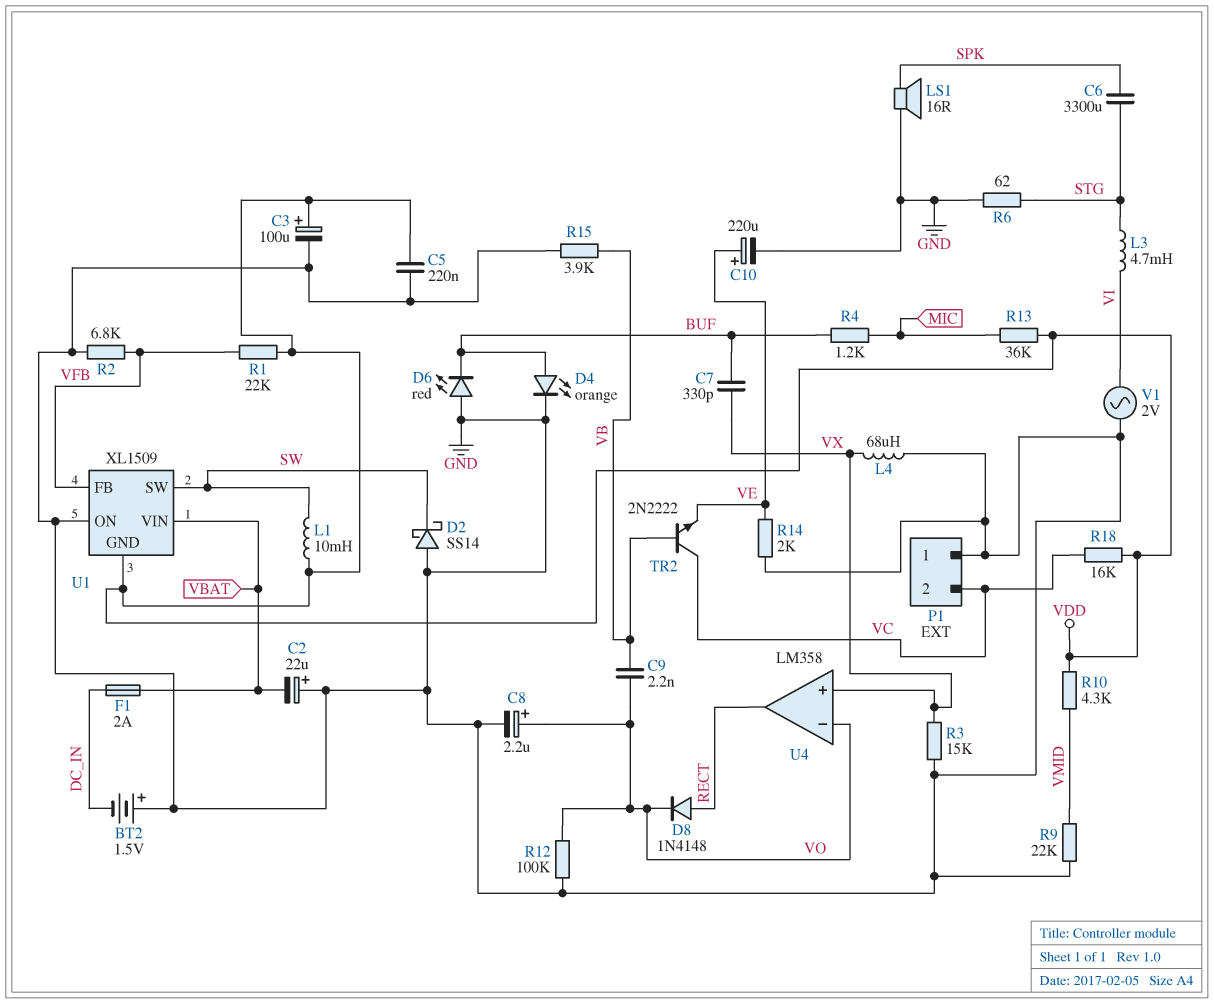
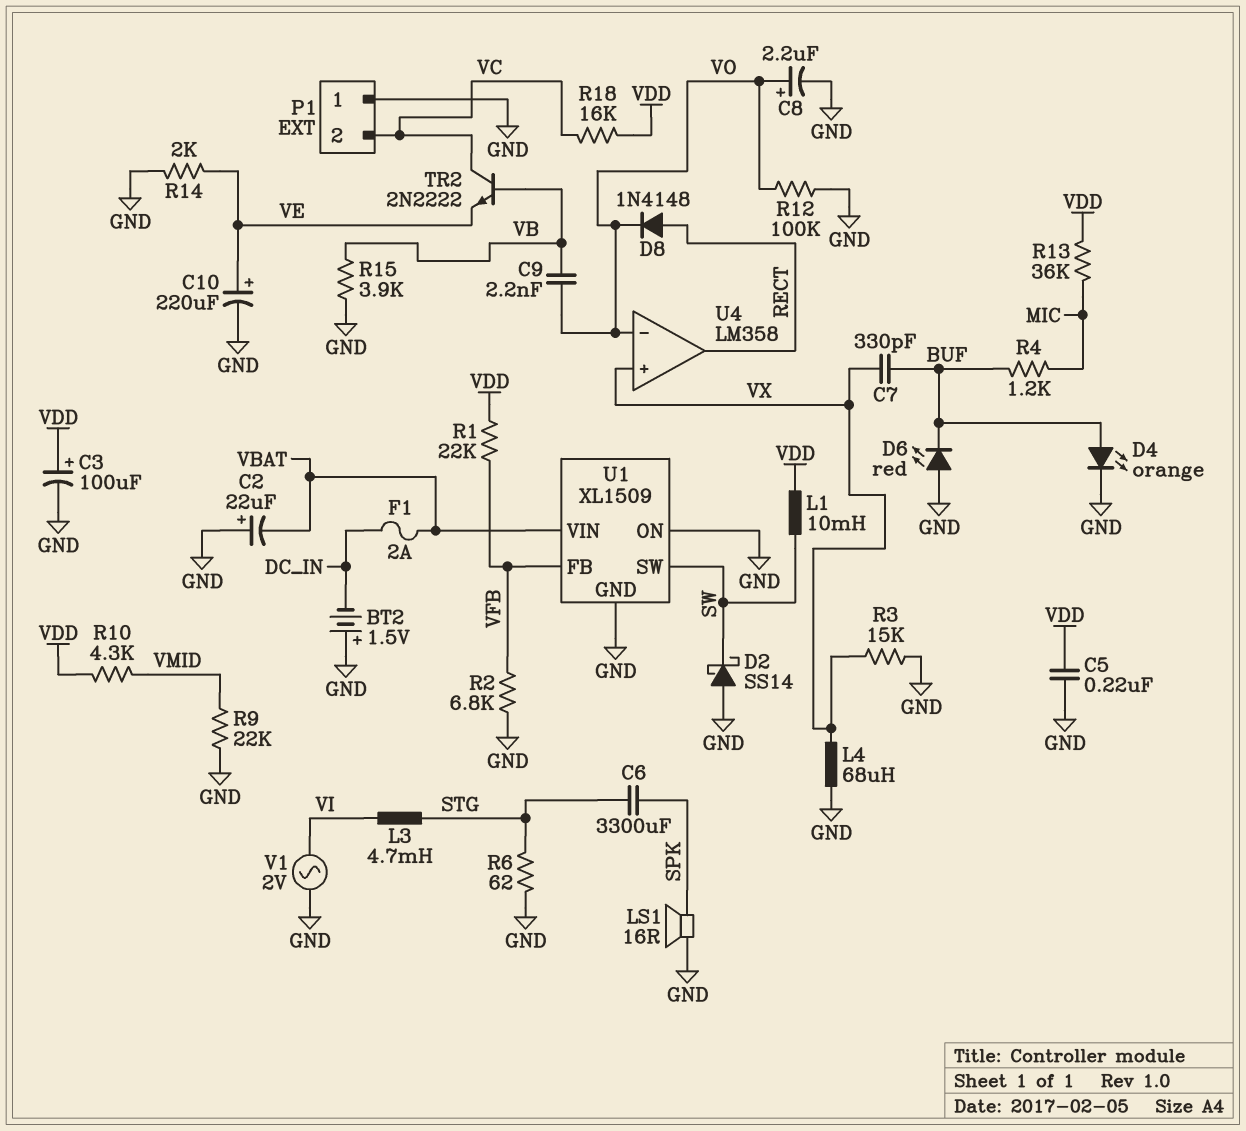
U1 pin GND: VDD -> GND

